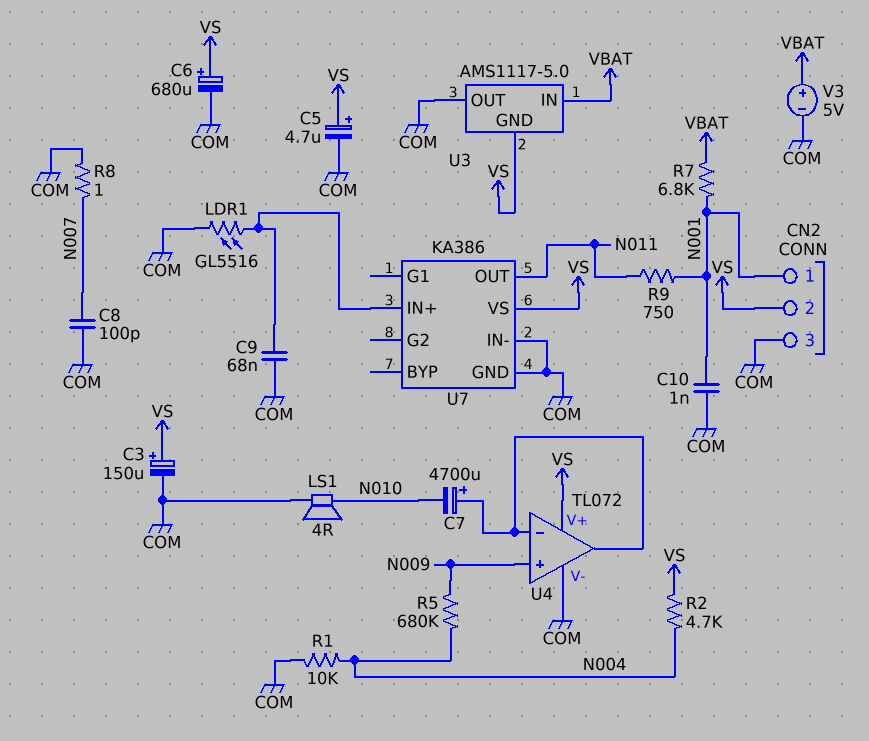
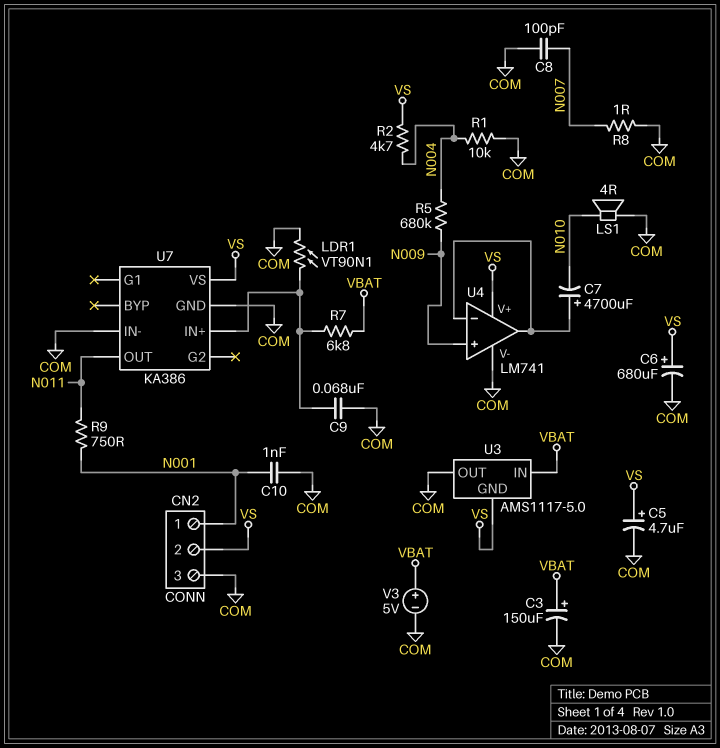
C3: 150uF (plus VS, minus COM) -> 150uF (plus VBAT, minus COM)
LDR1: GL5516 (COM, U7/IN+) -> VT90N1 (COM, U7/IN+)
R7: 6.8k (N001, VBAT) -> 6.8k (U7/IN+, VBAT)
U4: TL072 -> LM741

